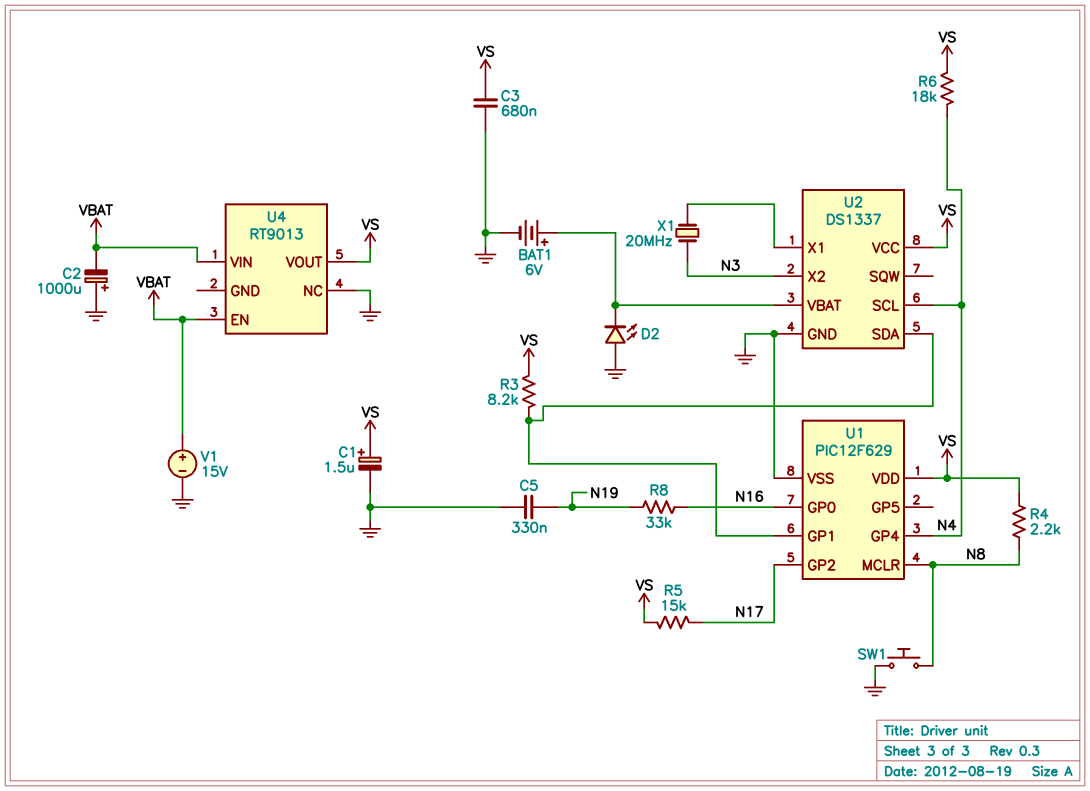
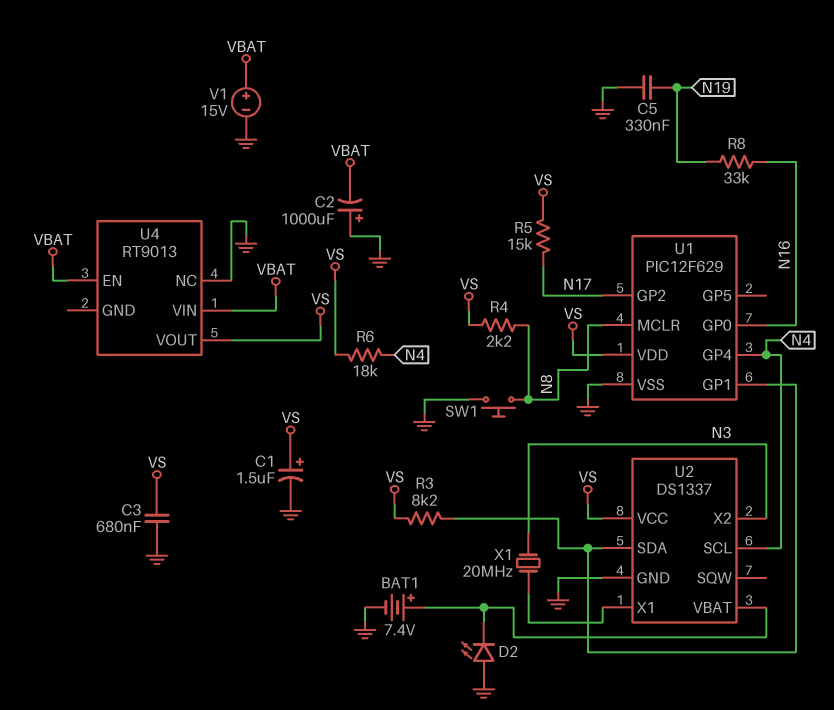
BAT1: 6V (plus U2/VBAT, minus GND) -> 7.4V (plus U2/VBAT, minus GND)

